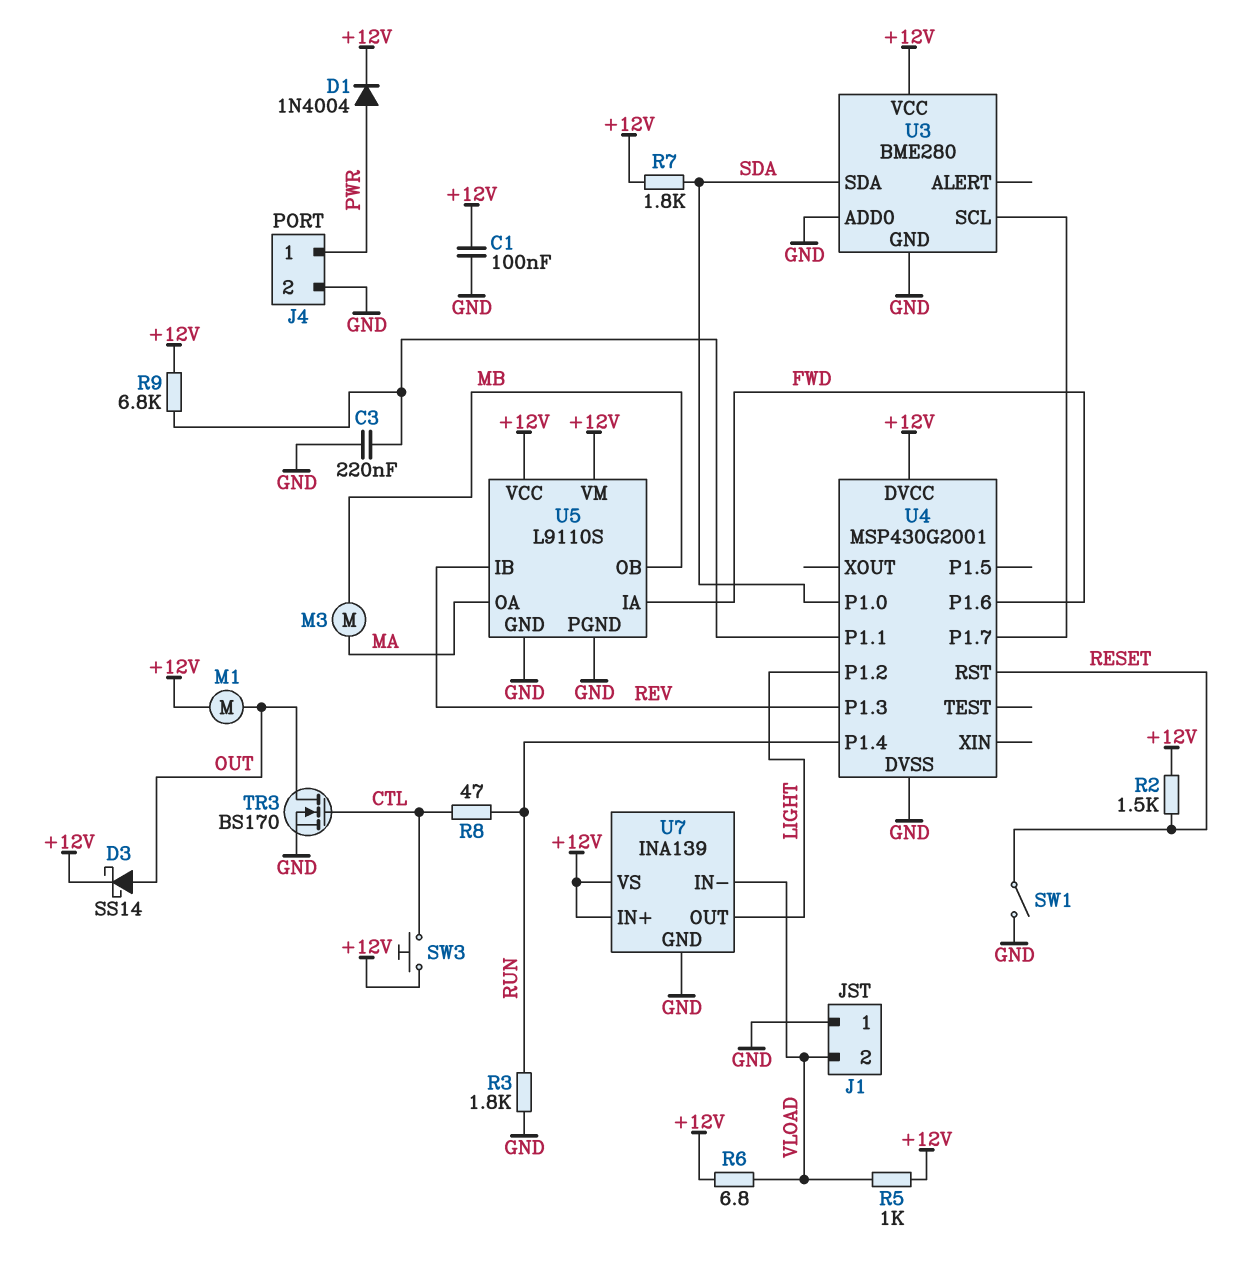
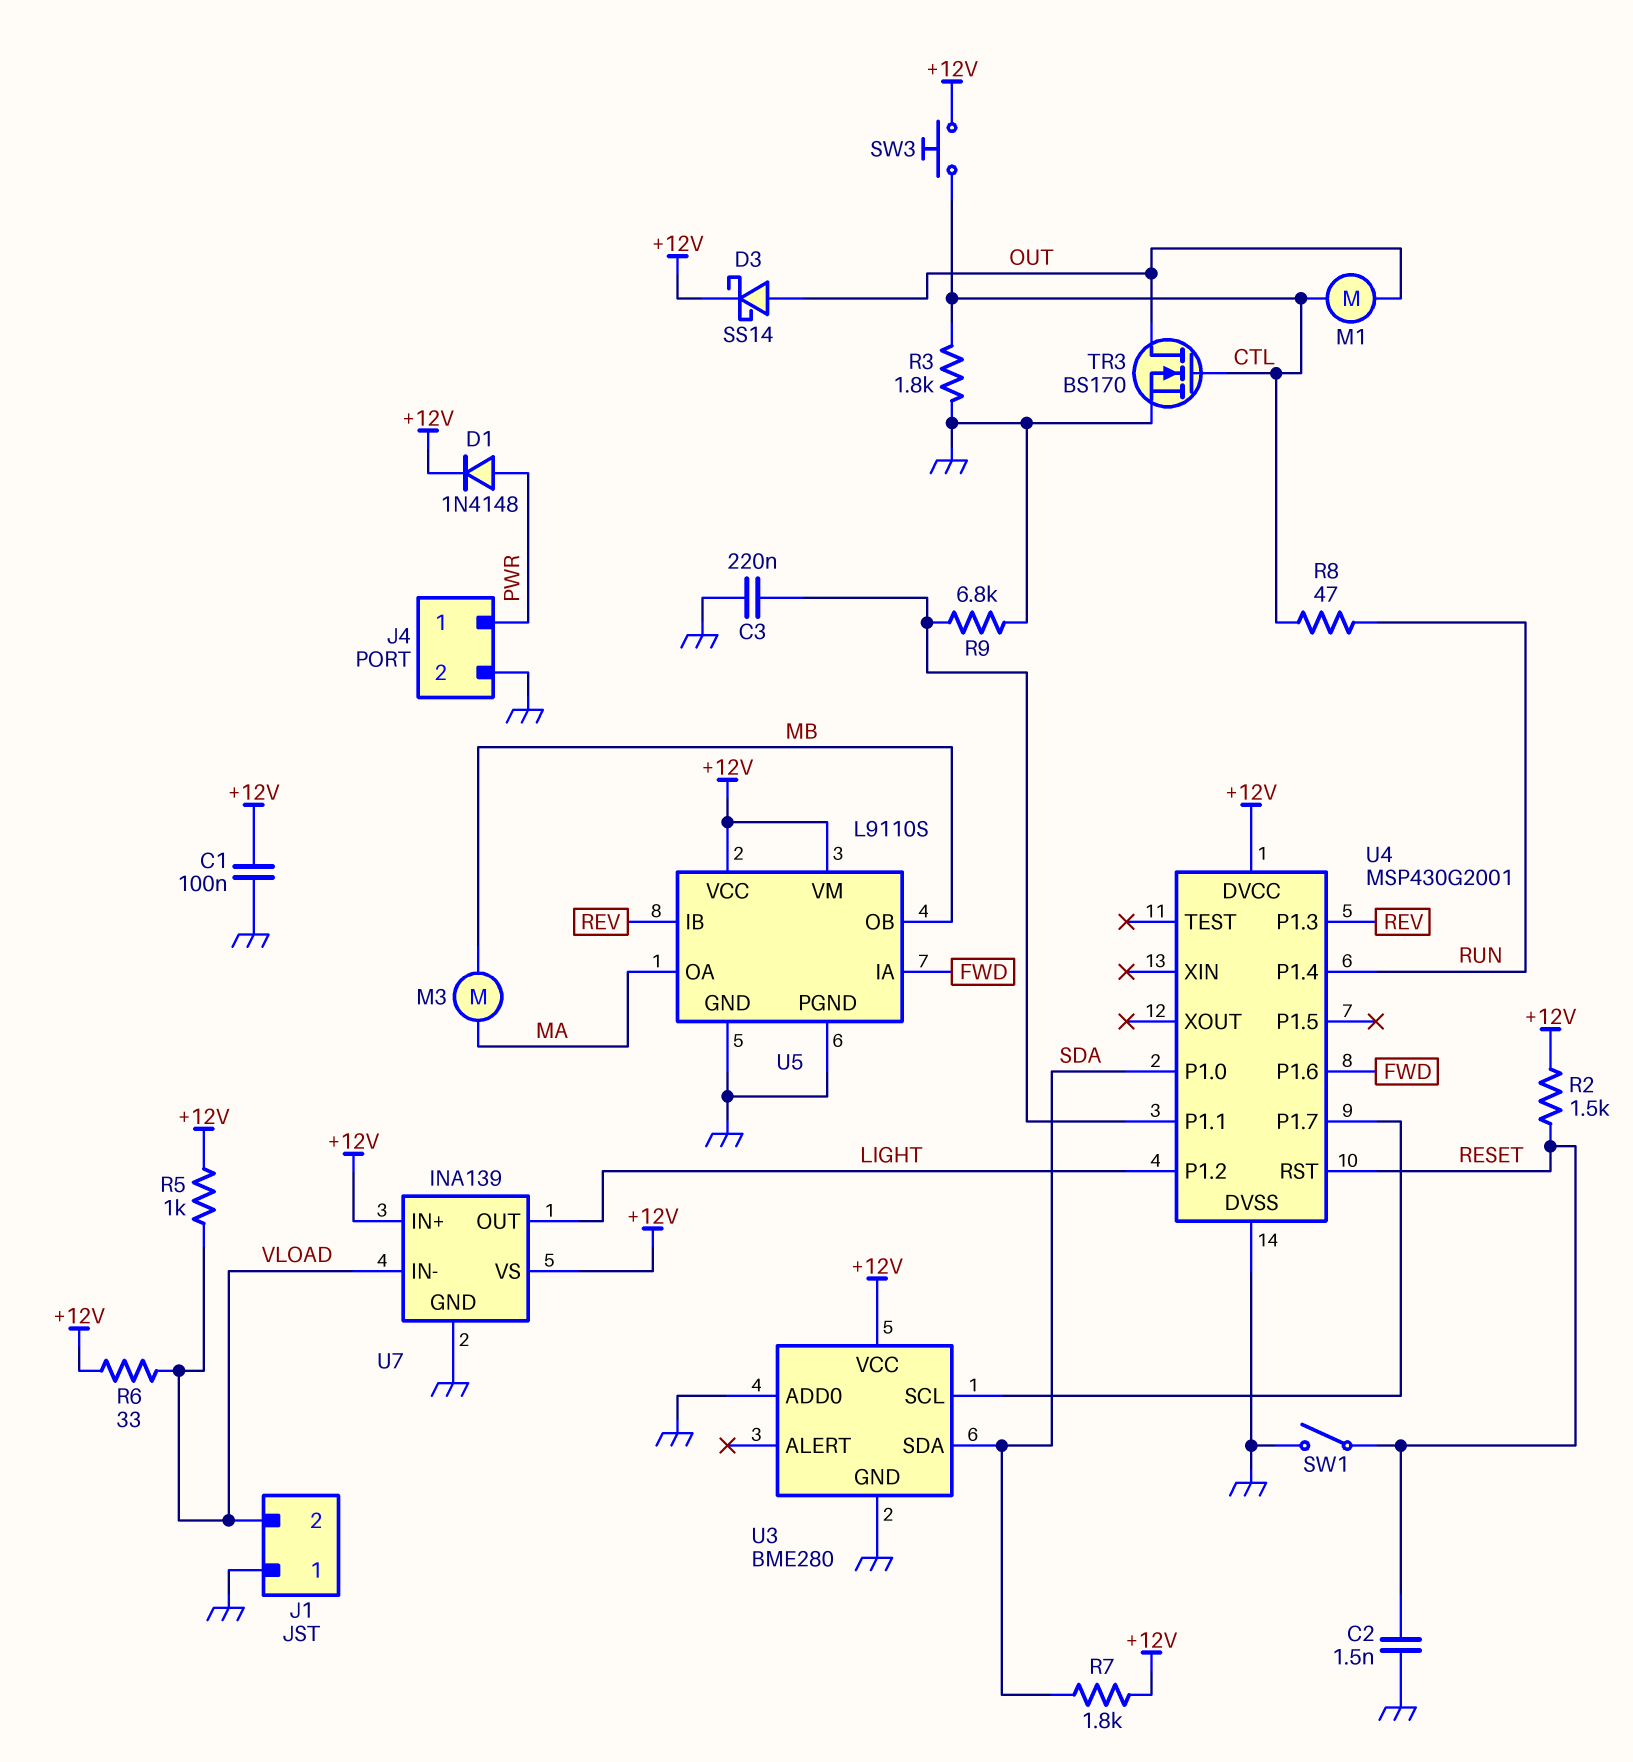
C2: none -> 1.5nF (GND, RESET)
D1: diode 1N4004 (A PWR, K +12V) -> diode 1N4148 (A PWR, K +12V)
M1: motor (+12V, OUT) -> motor (CTL, OUT)
R3: 1.8k (GND, RUN) -> 1.8k (CTL, GND)
R6: 6.8 (+12V, VLOAD) -> 33 (+12V, VLOAD)
R9: 6.8k (+12V, U4/P1.1) -> 6.8k (GND, U4/P1.1)

